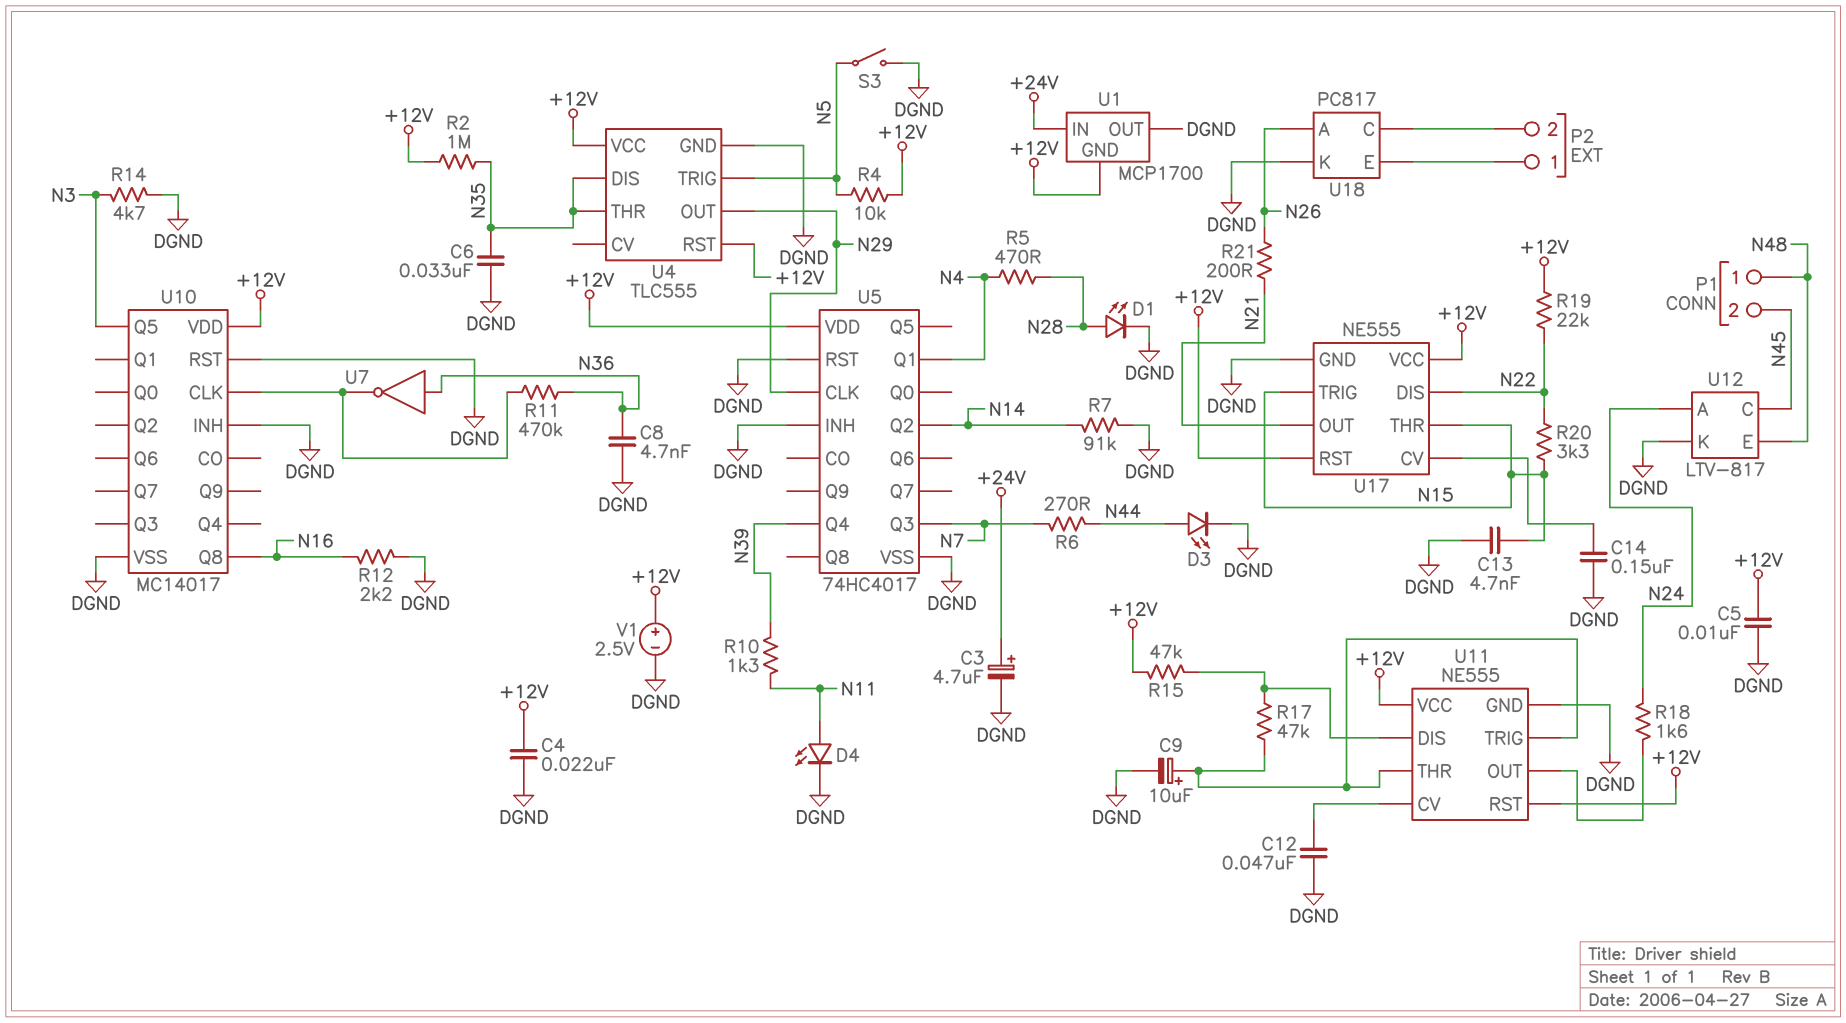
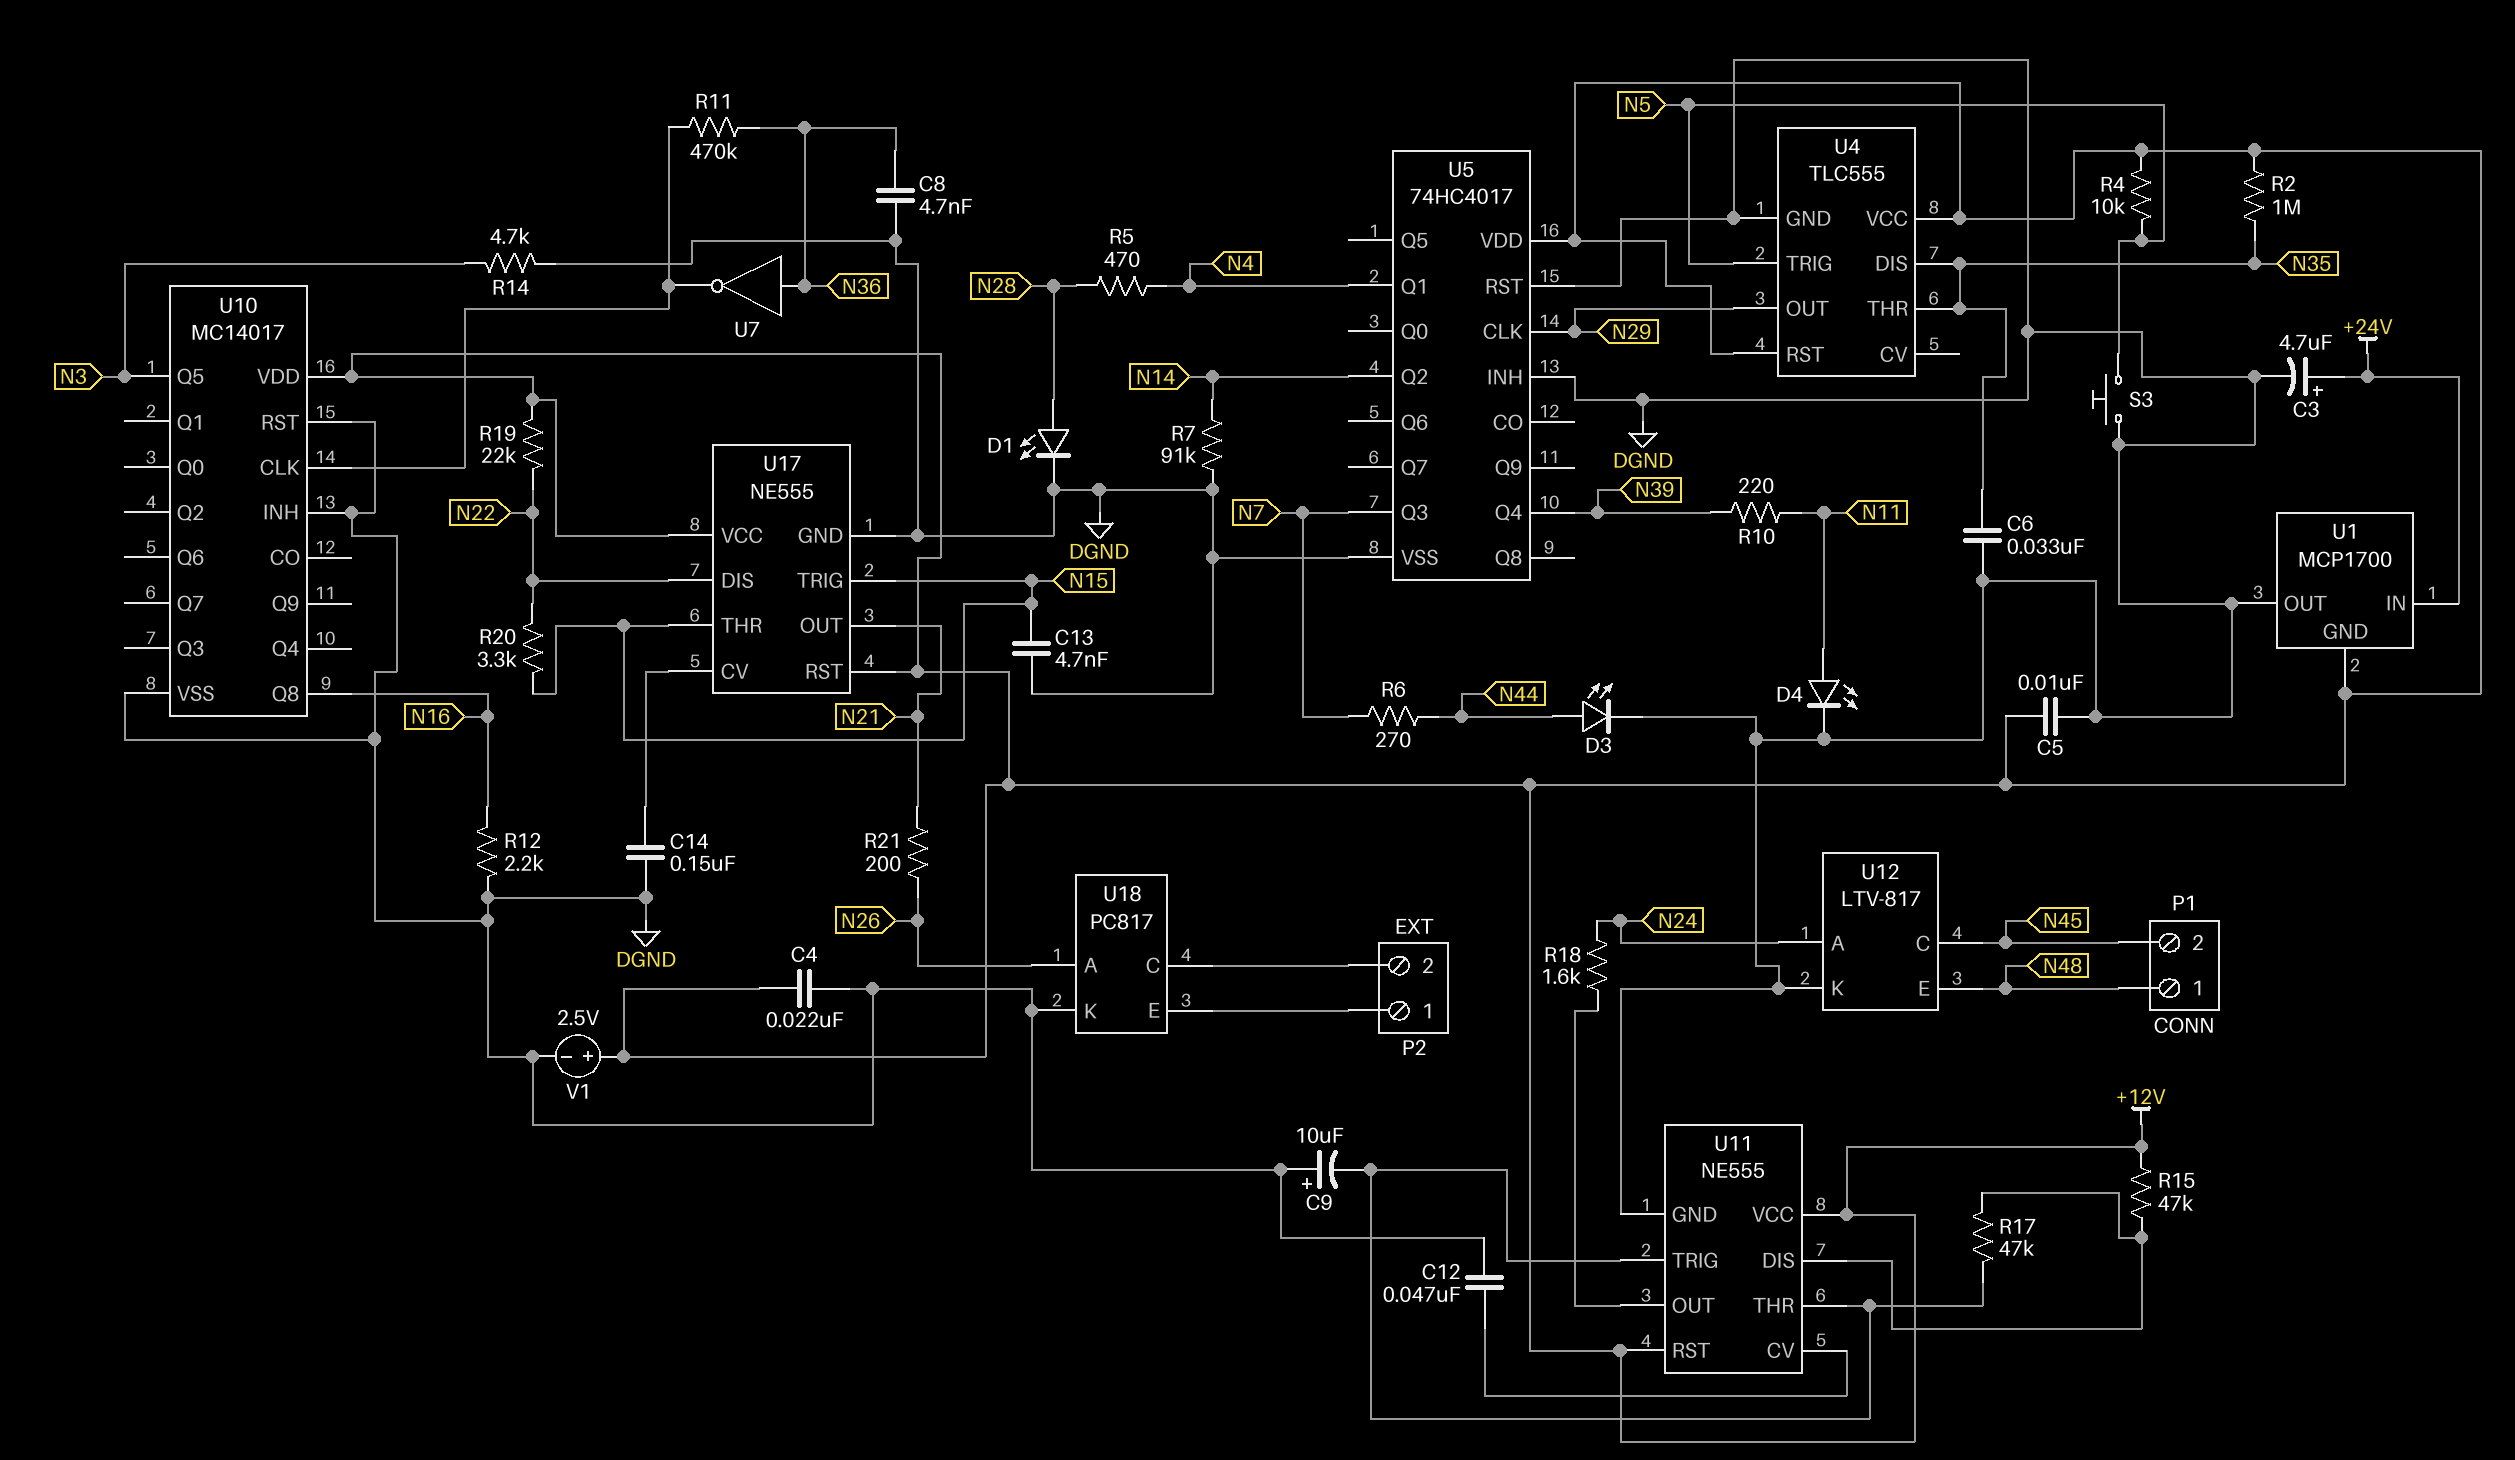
C9: 10uF (plus U11/THR, minus DGND) -> 10uF (plus DGND, minus U11/THR)
R10: 1.3k (N11, N39) -> 220 (N11, N39)
S3: switch (DGND, N5) -> button (DGND, N5)

